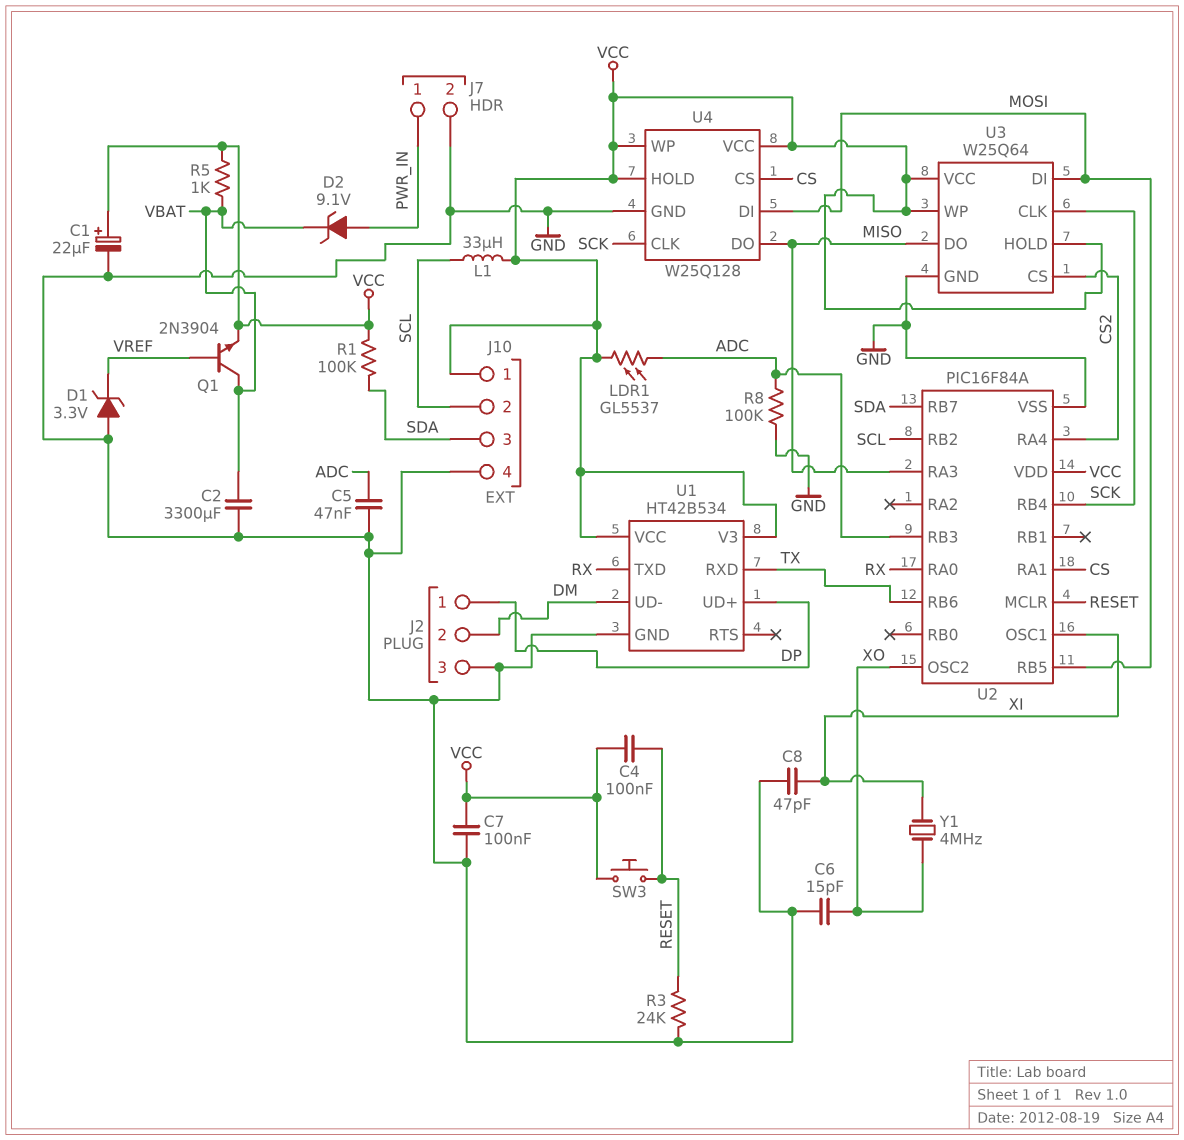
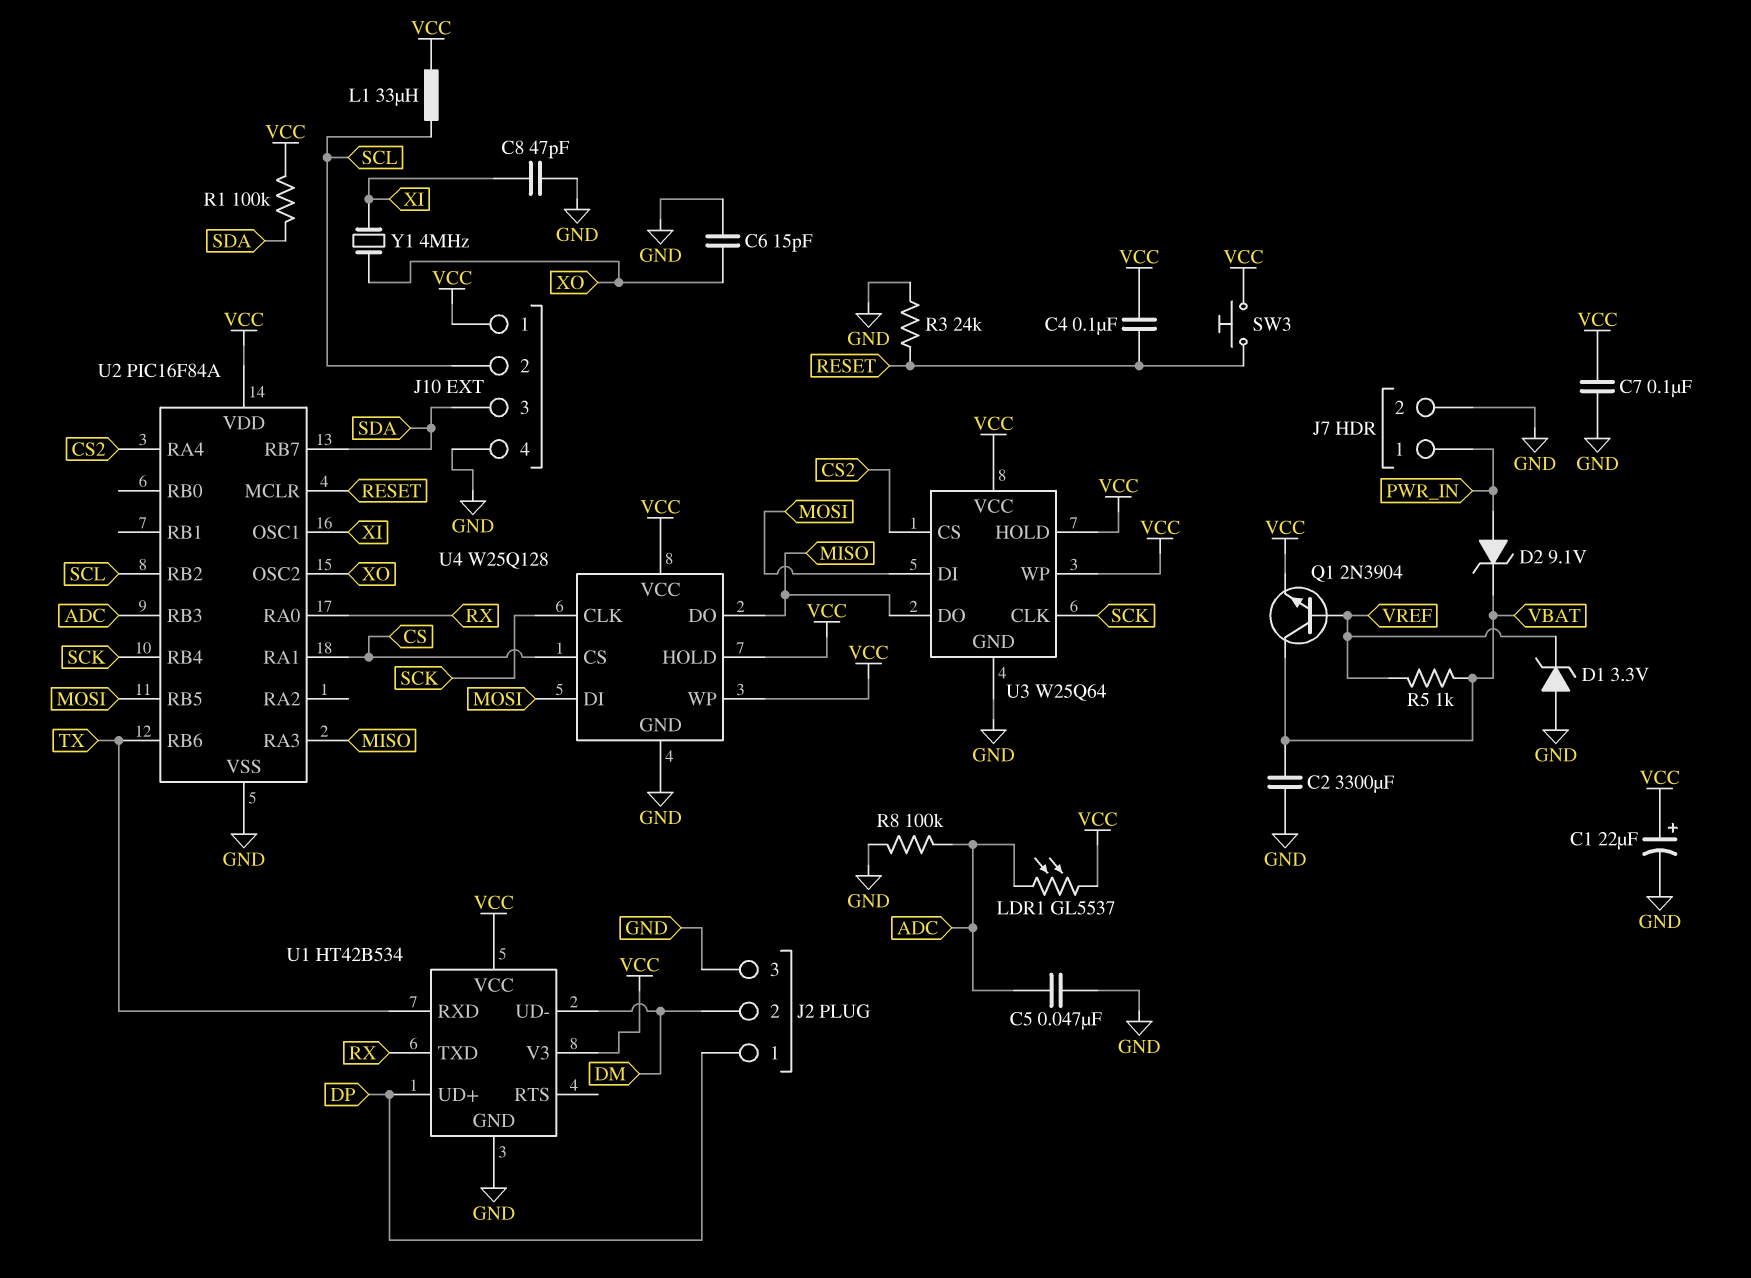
R5: 1k (VBAT, VCC) -> 1k (VBAT, VREF)

